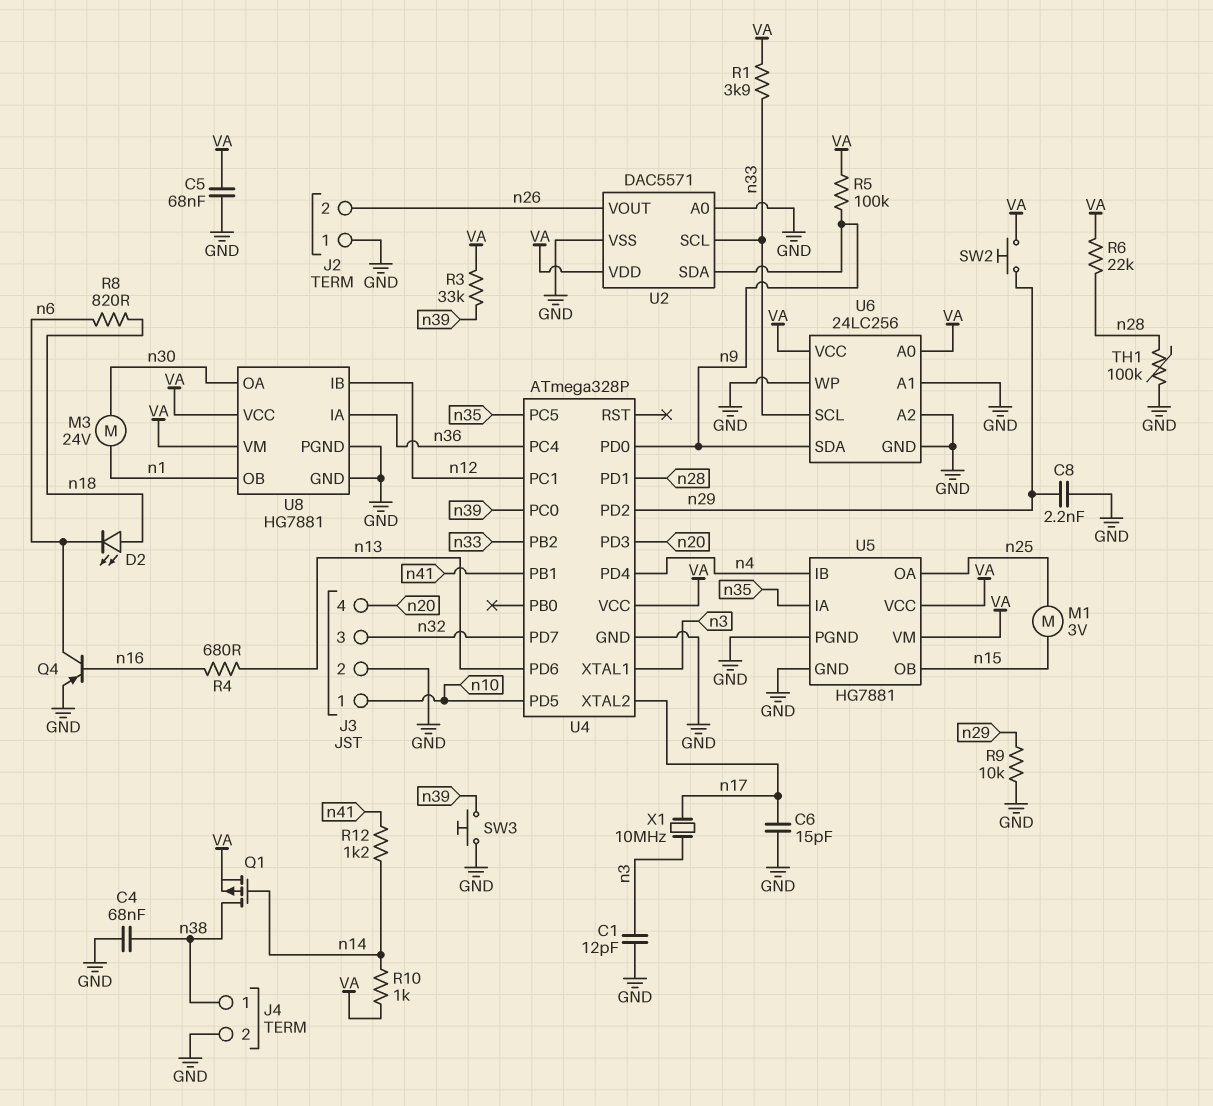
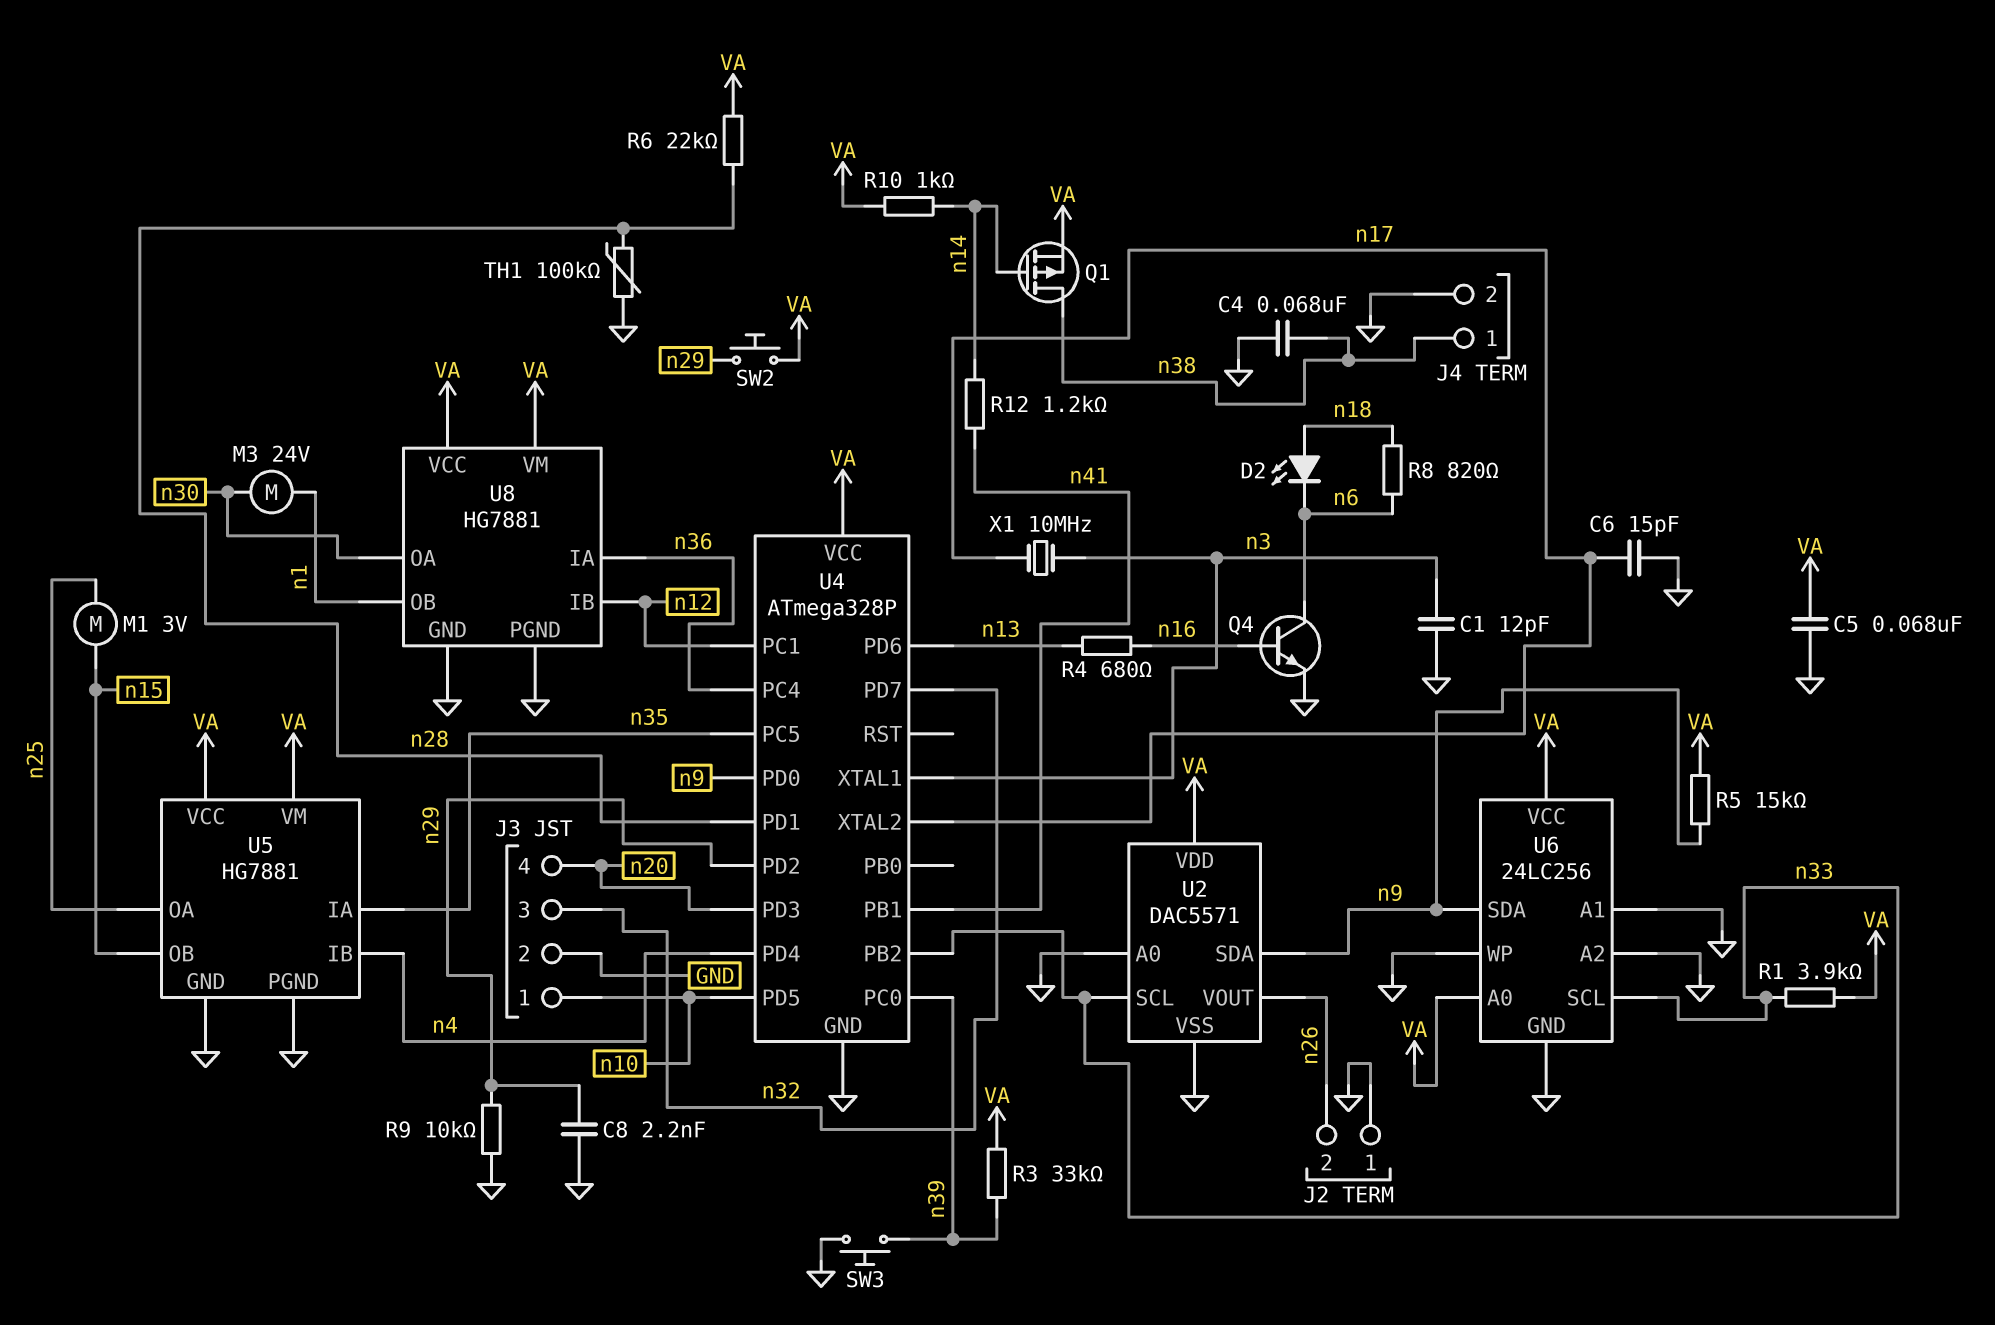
Q4: PNP (B n16, C n6, E GND) -> NPN (B n16, C n6, E GND)
R5: 100k (VA, n9) -> 15k (VA, n9)

